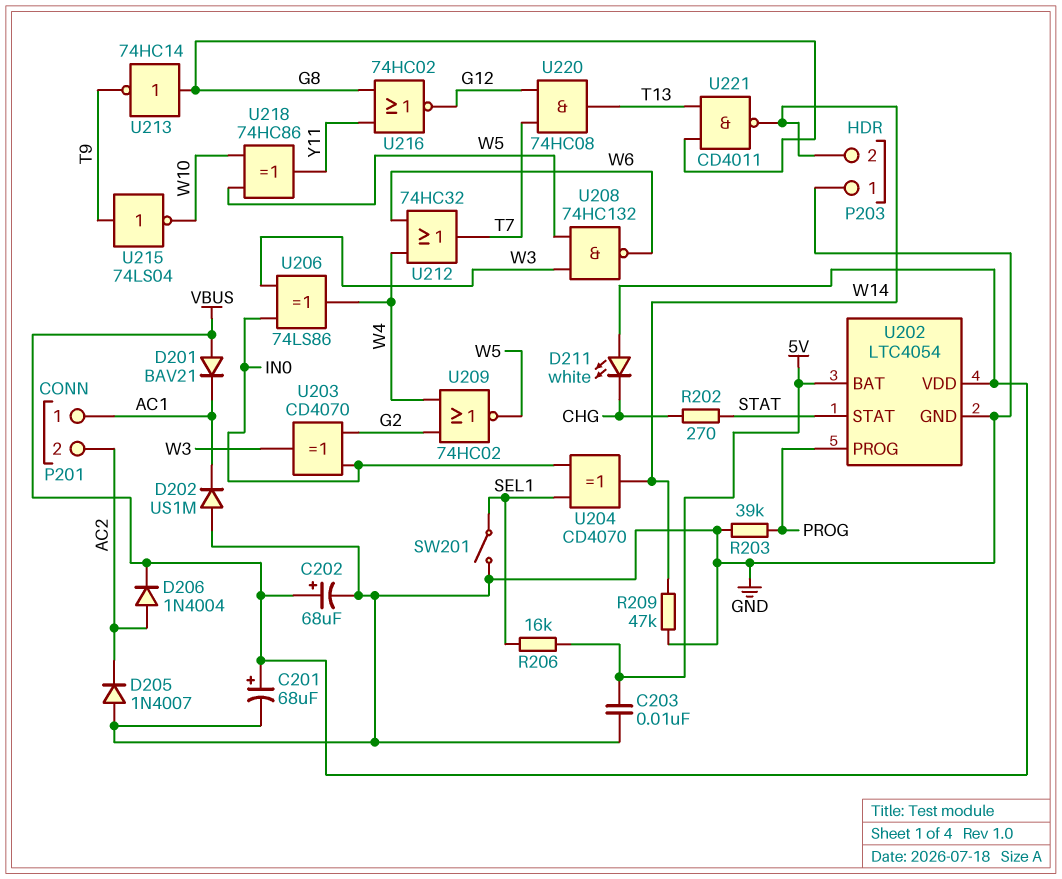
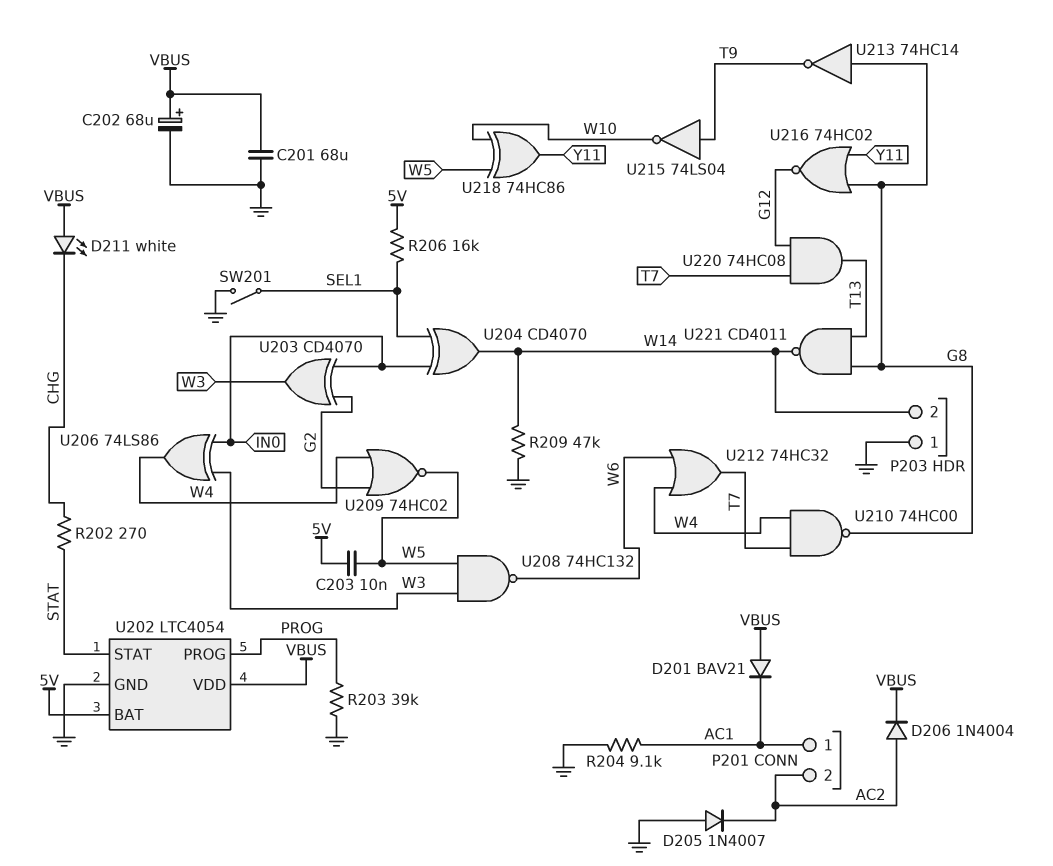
C201: 68uF (plus VBUS, minus GND) -> 68uF (GND, VBUS)
C203: 10nF (5V, GND) -> 10nF (5V, W5)
D202: diode US1M (A GND, K AC1) -> none
R204: none -> 9.1k (AC1, GND)
U210: none -> NAND 74HC00 (in T7, in W4, out G8)

